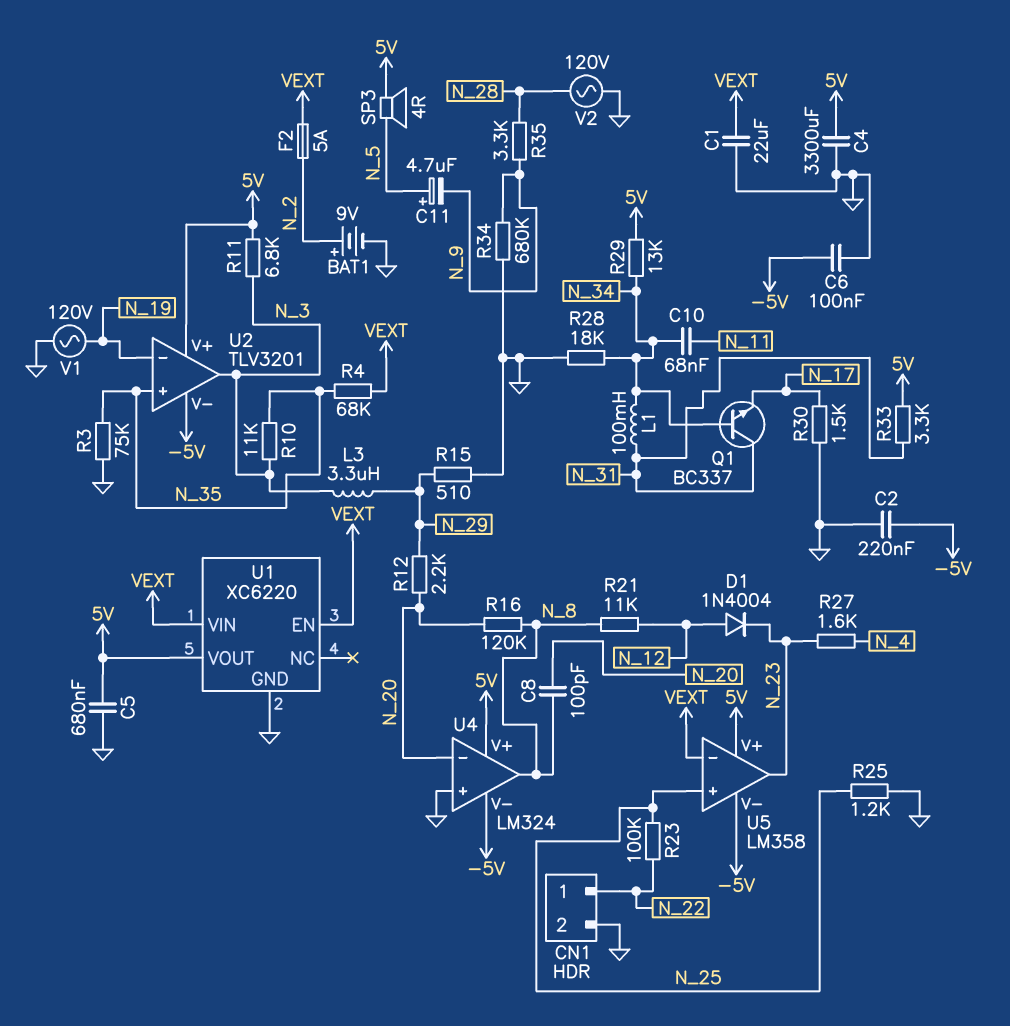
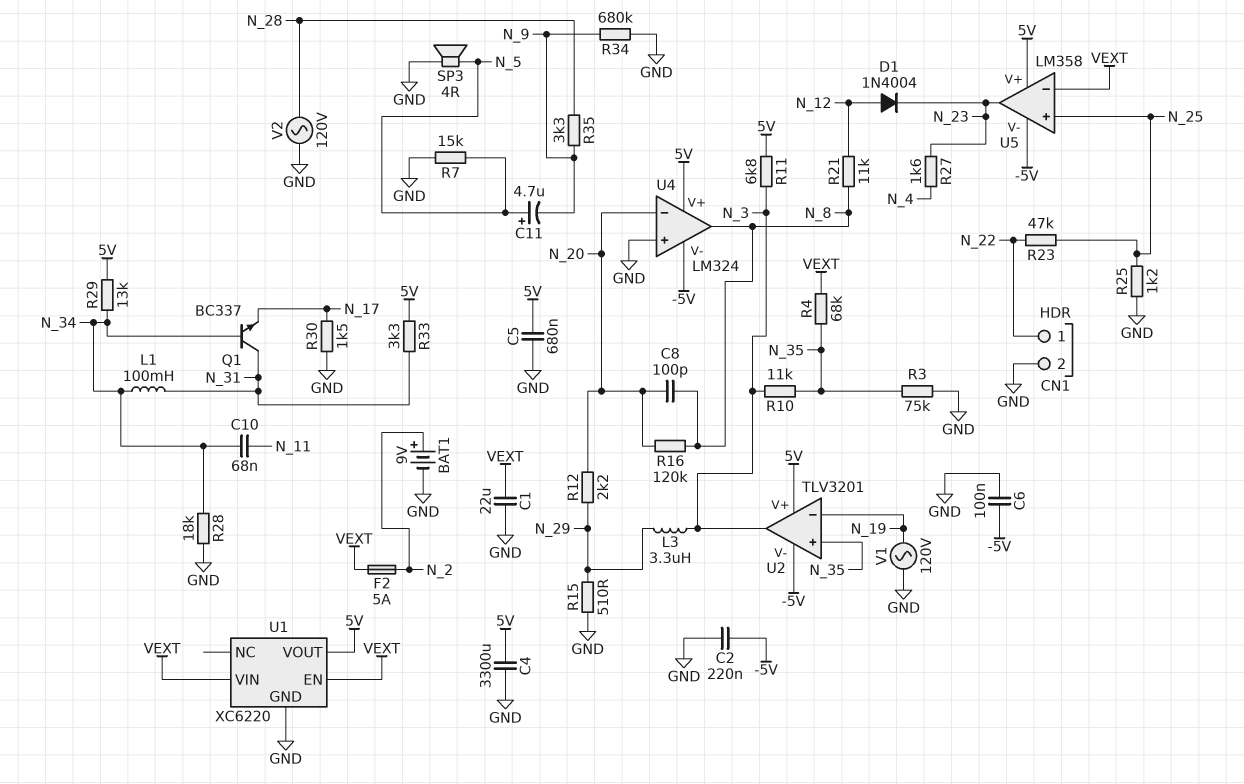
R7: none -> 15k (GND, N_5)
R23: 100k (N_22, N_25) -> 47k (N_22, N_25)
SP3: speaker 4R (5V, N_5) -> speaker 4R (GND, N_5)

